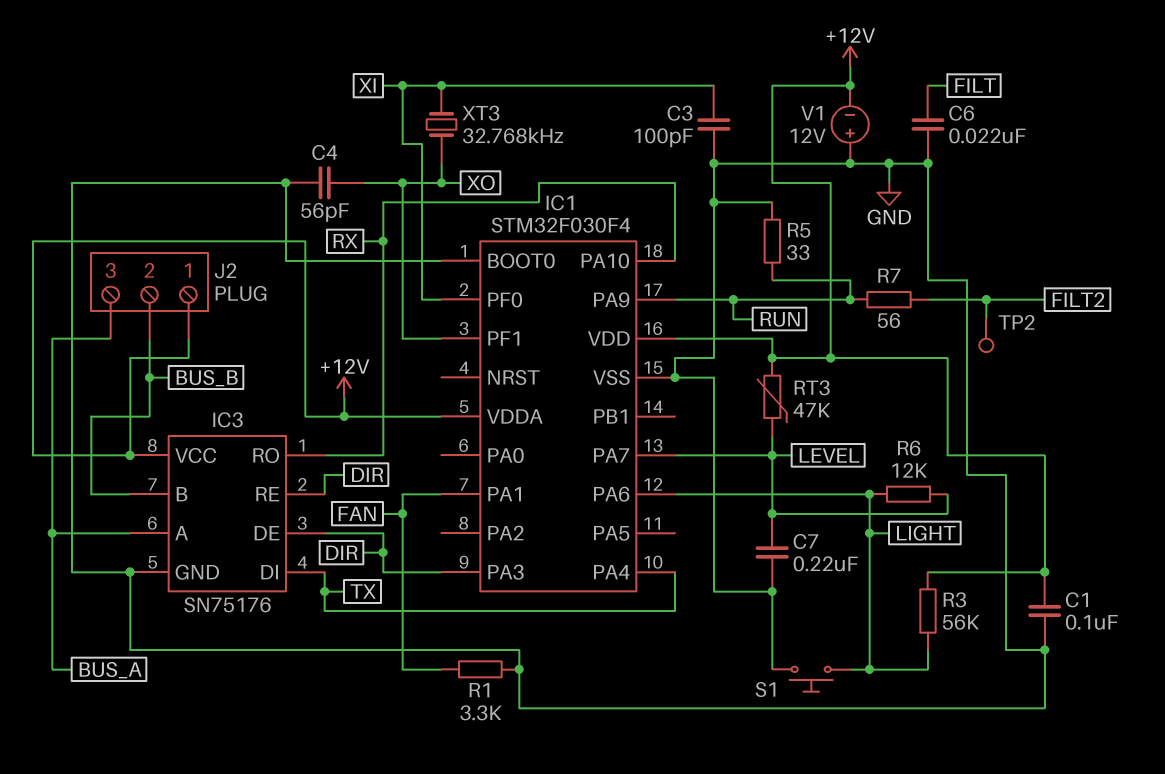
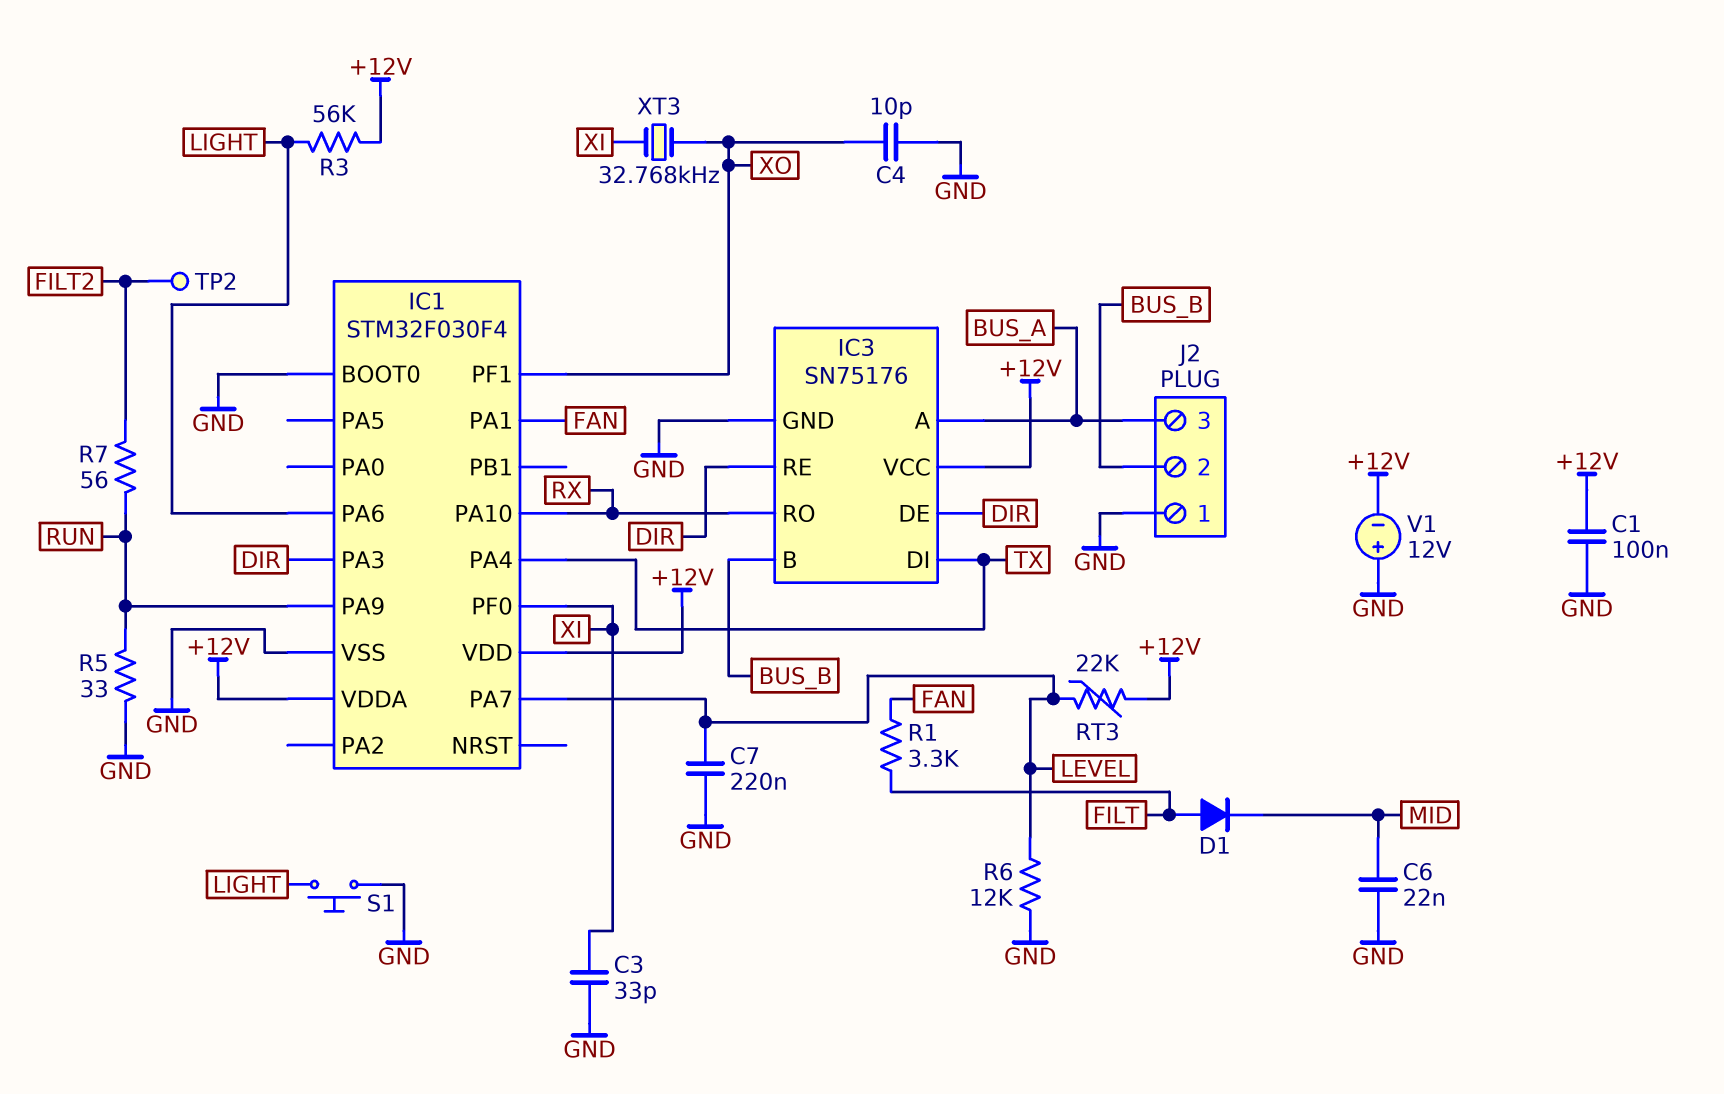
C3: 100pF (GND, XI) -> 33pF (GND, XI)
C4: 56pF (GND, XO) -> 10pF (GND, XO)
C6: 22nF (FILT, GND) -> 22nF (GND, MID)
D1: none -> diode (A FILT, K MID)
J2 pin 1: +12V -> GND
R1: 3.3k (FAN, GND) -> 3.3k (FAN, FILT)
R6: 12k (LEVEL, LIGHT) -> 12k (GND, LEVEL)
RT3: 47k (+12V, LEVEL) -> 22k (+12V, LEVEL)

